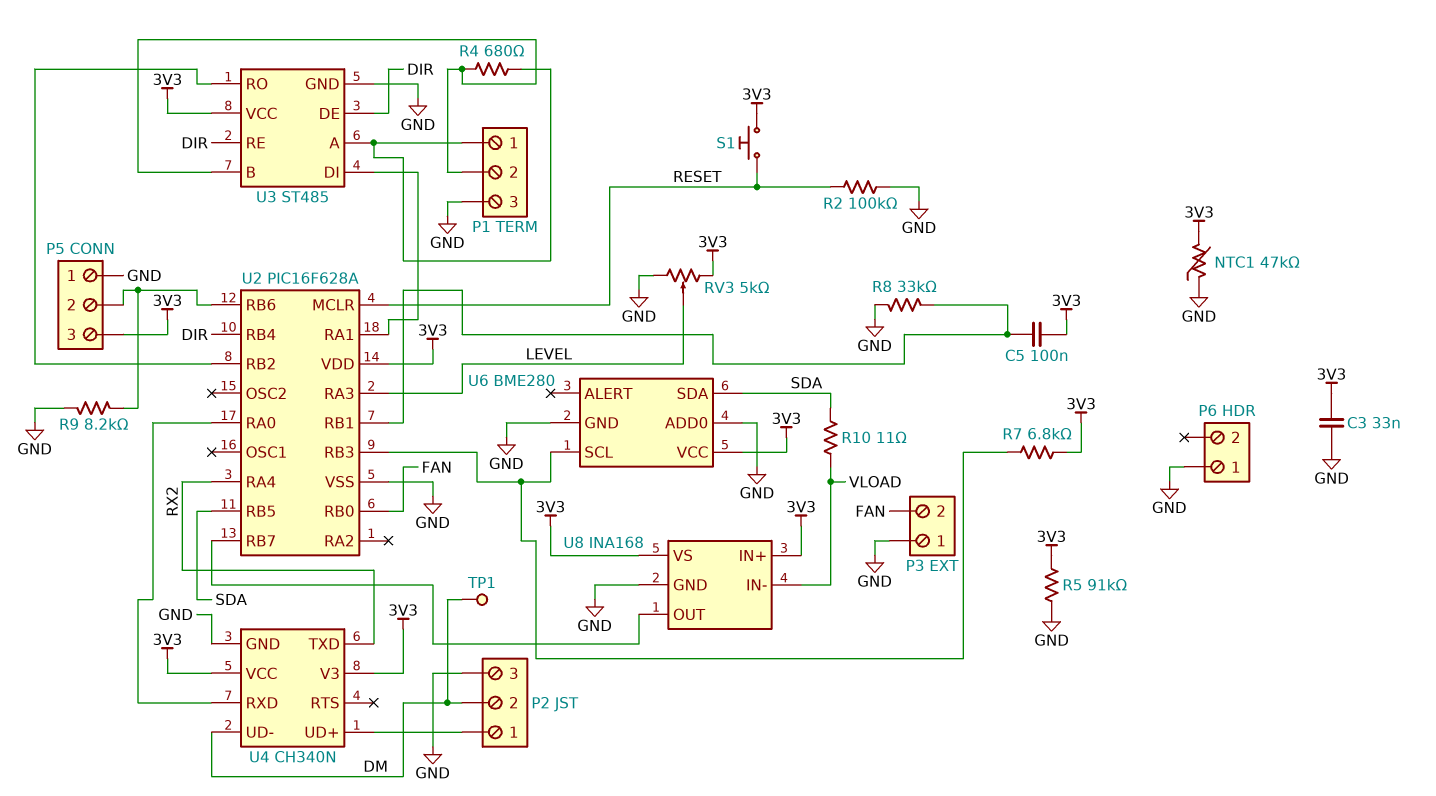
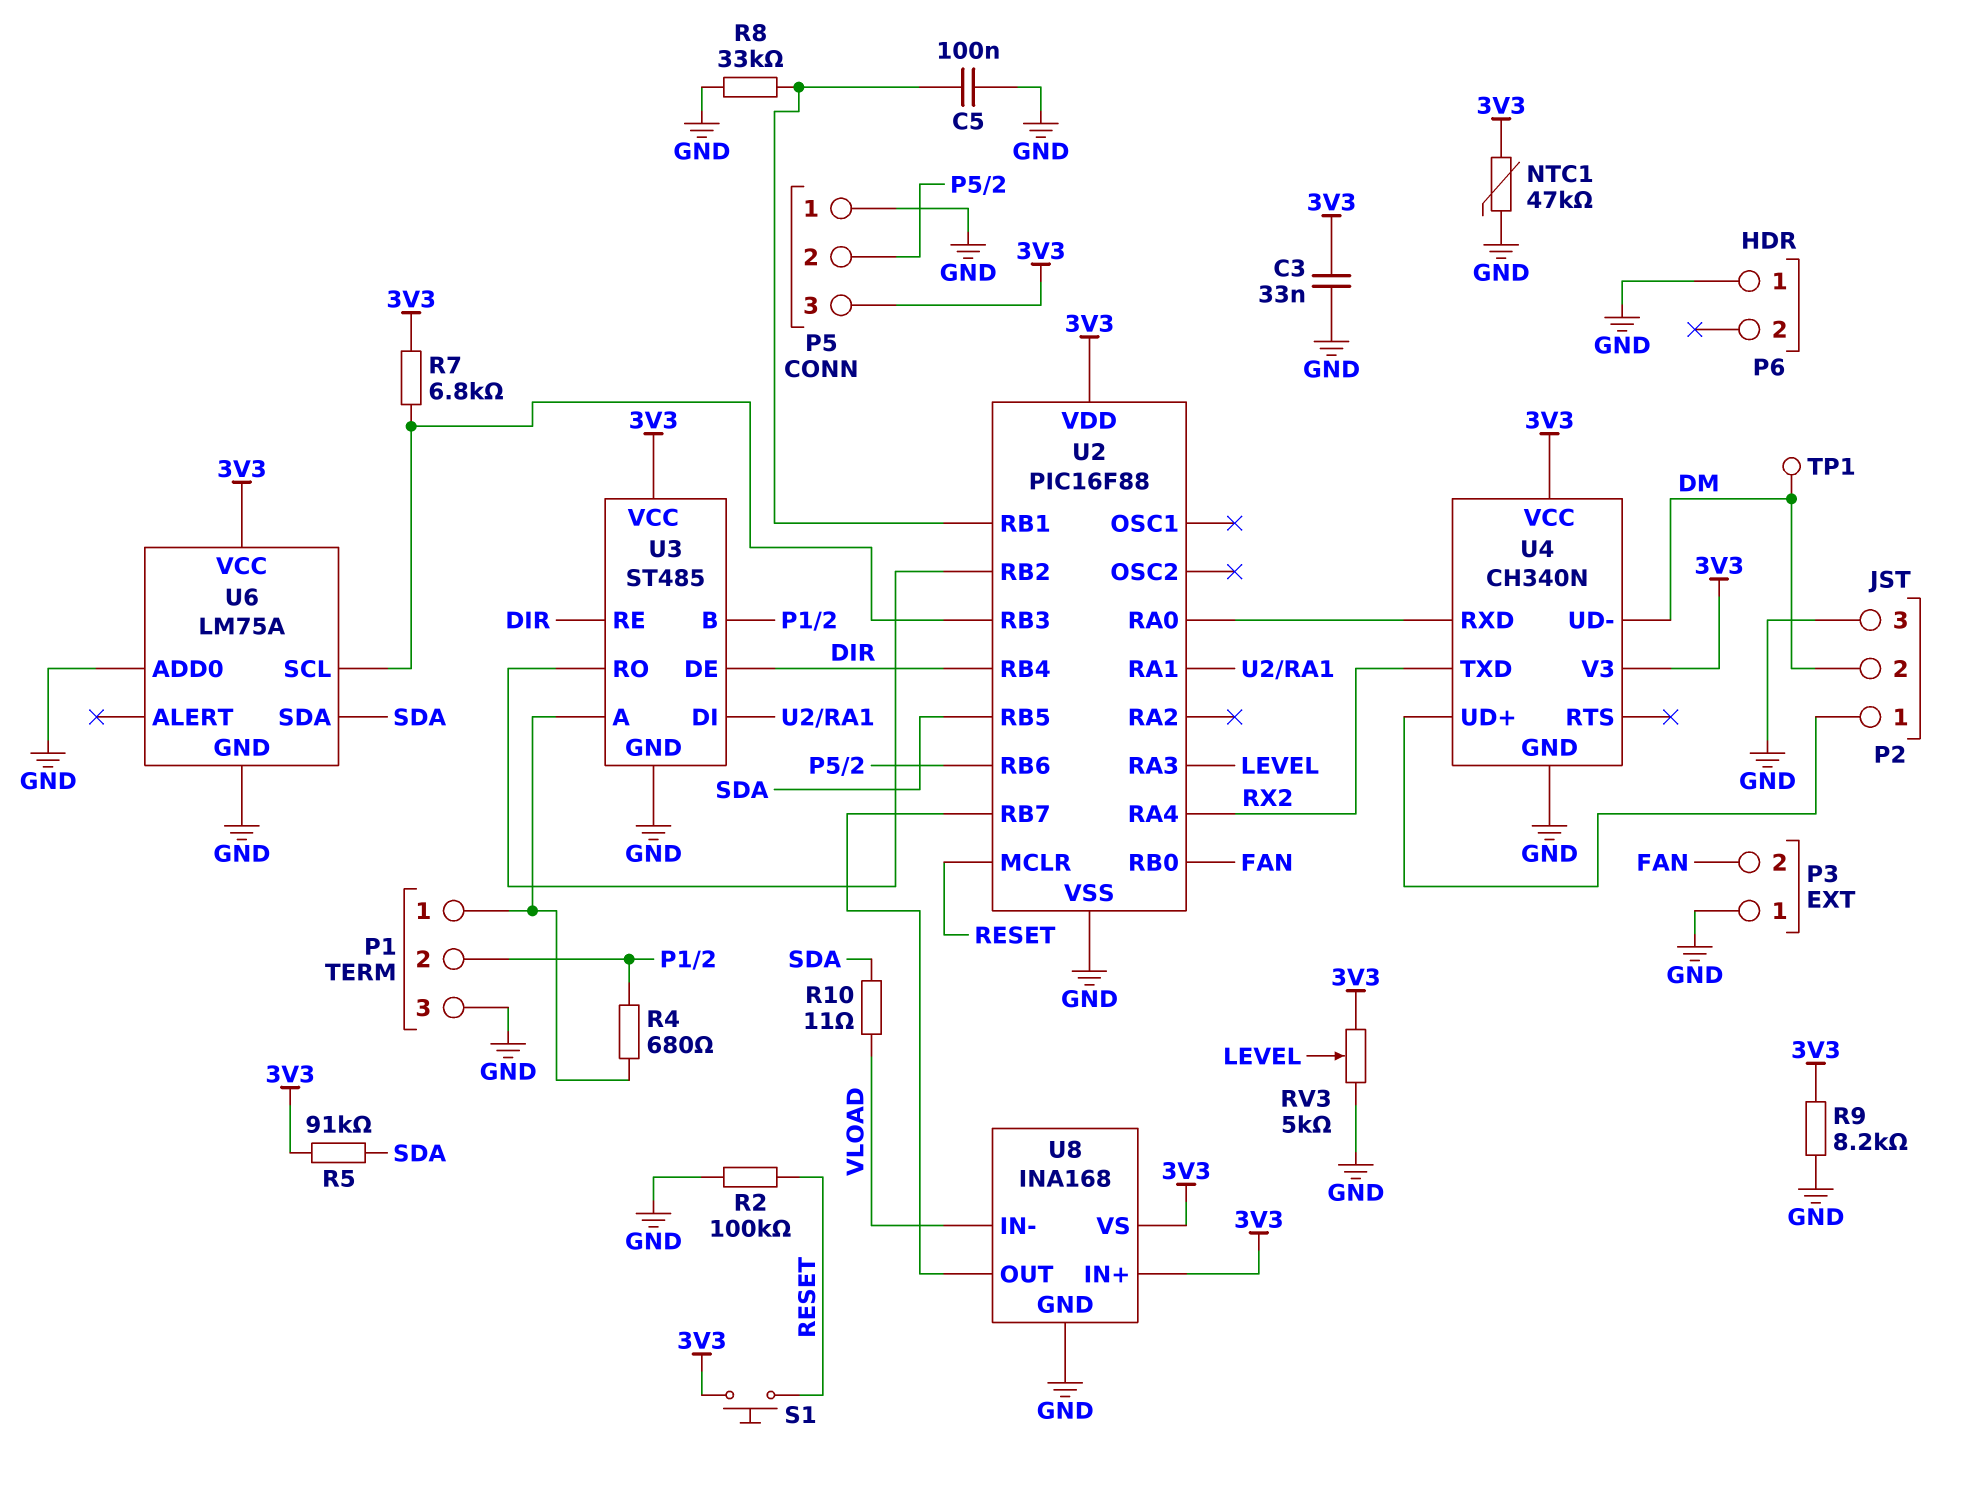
C5: 100nF (3V3, U2/RB1) -> 100nF (GND, U2/RB1)
R5: 91k (3V3, GND) -> 91k (3V3, SDA)
R9: 8.2k (GND, P5/2) -> 8.2k (3V3, GND)
U2: PIC16F628A -> PIC16F88
U6: BME280 -> LM75A

